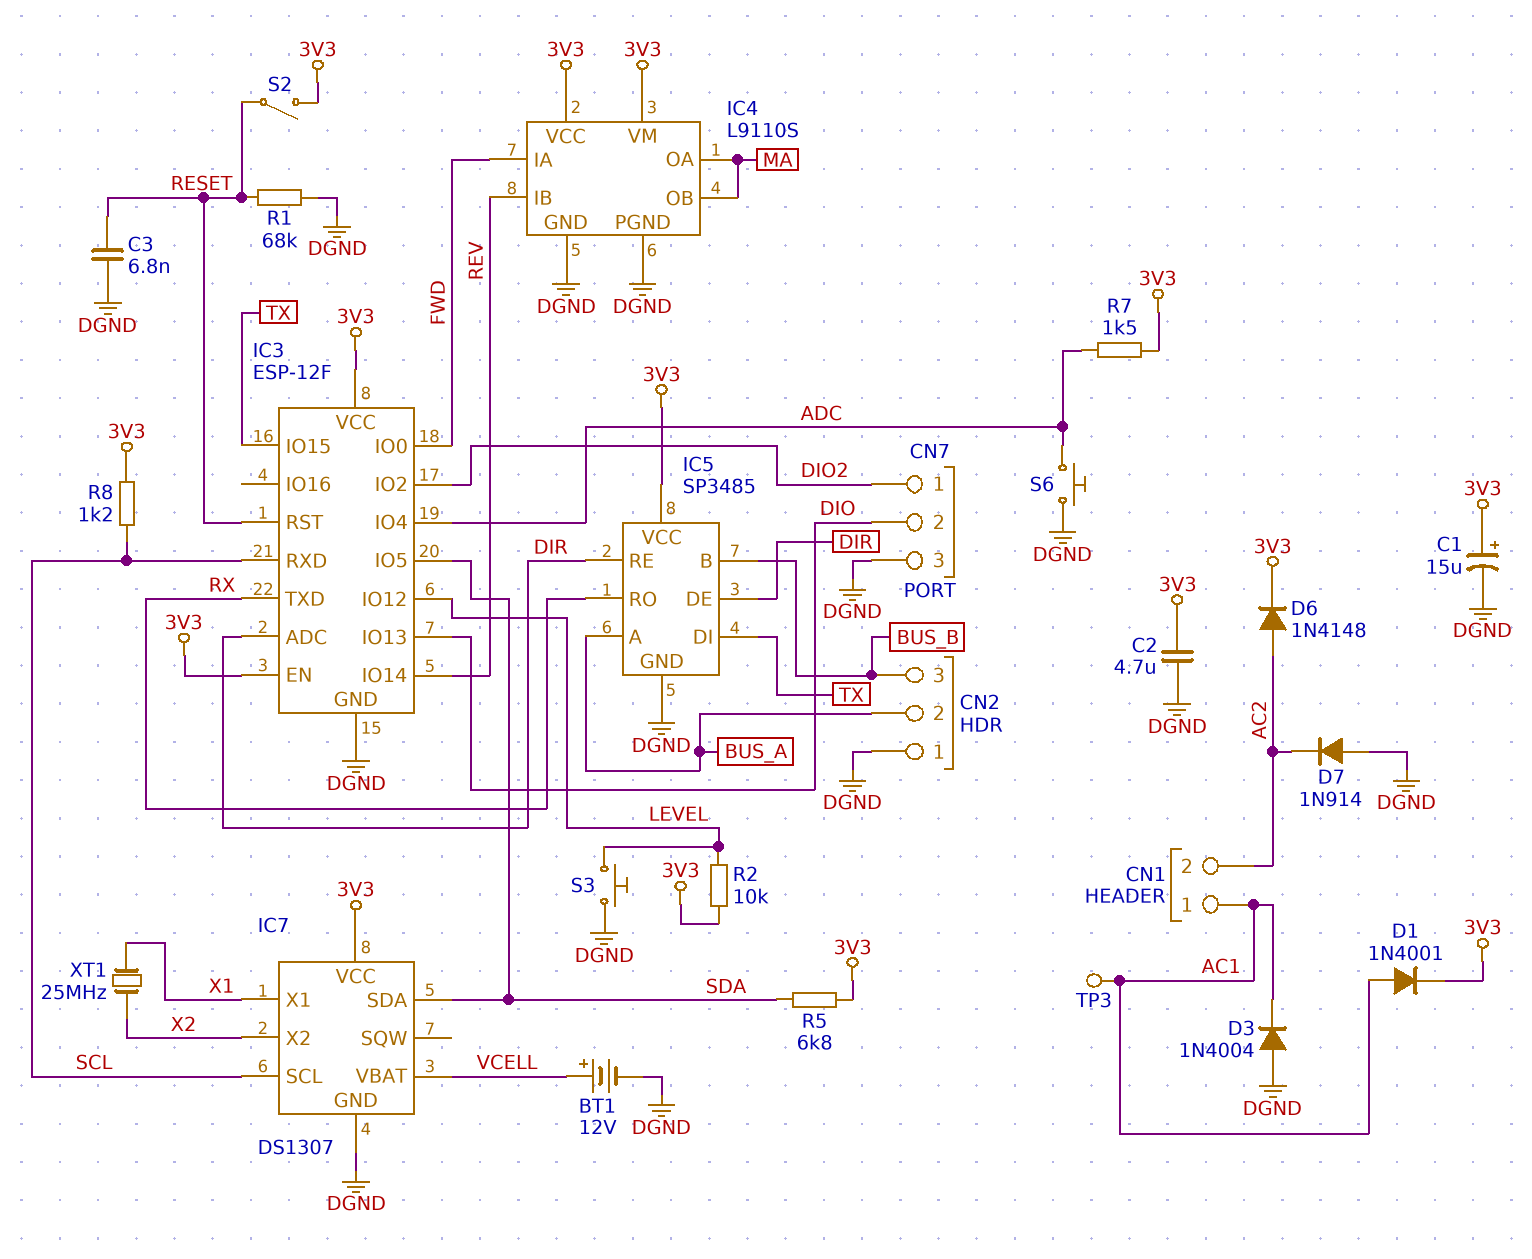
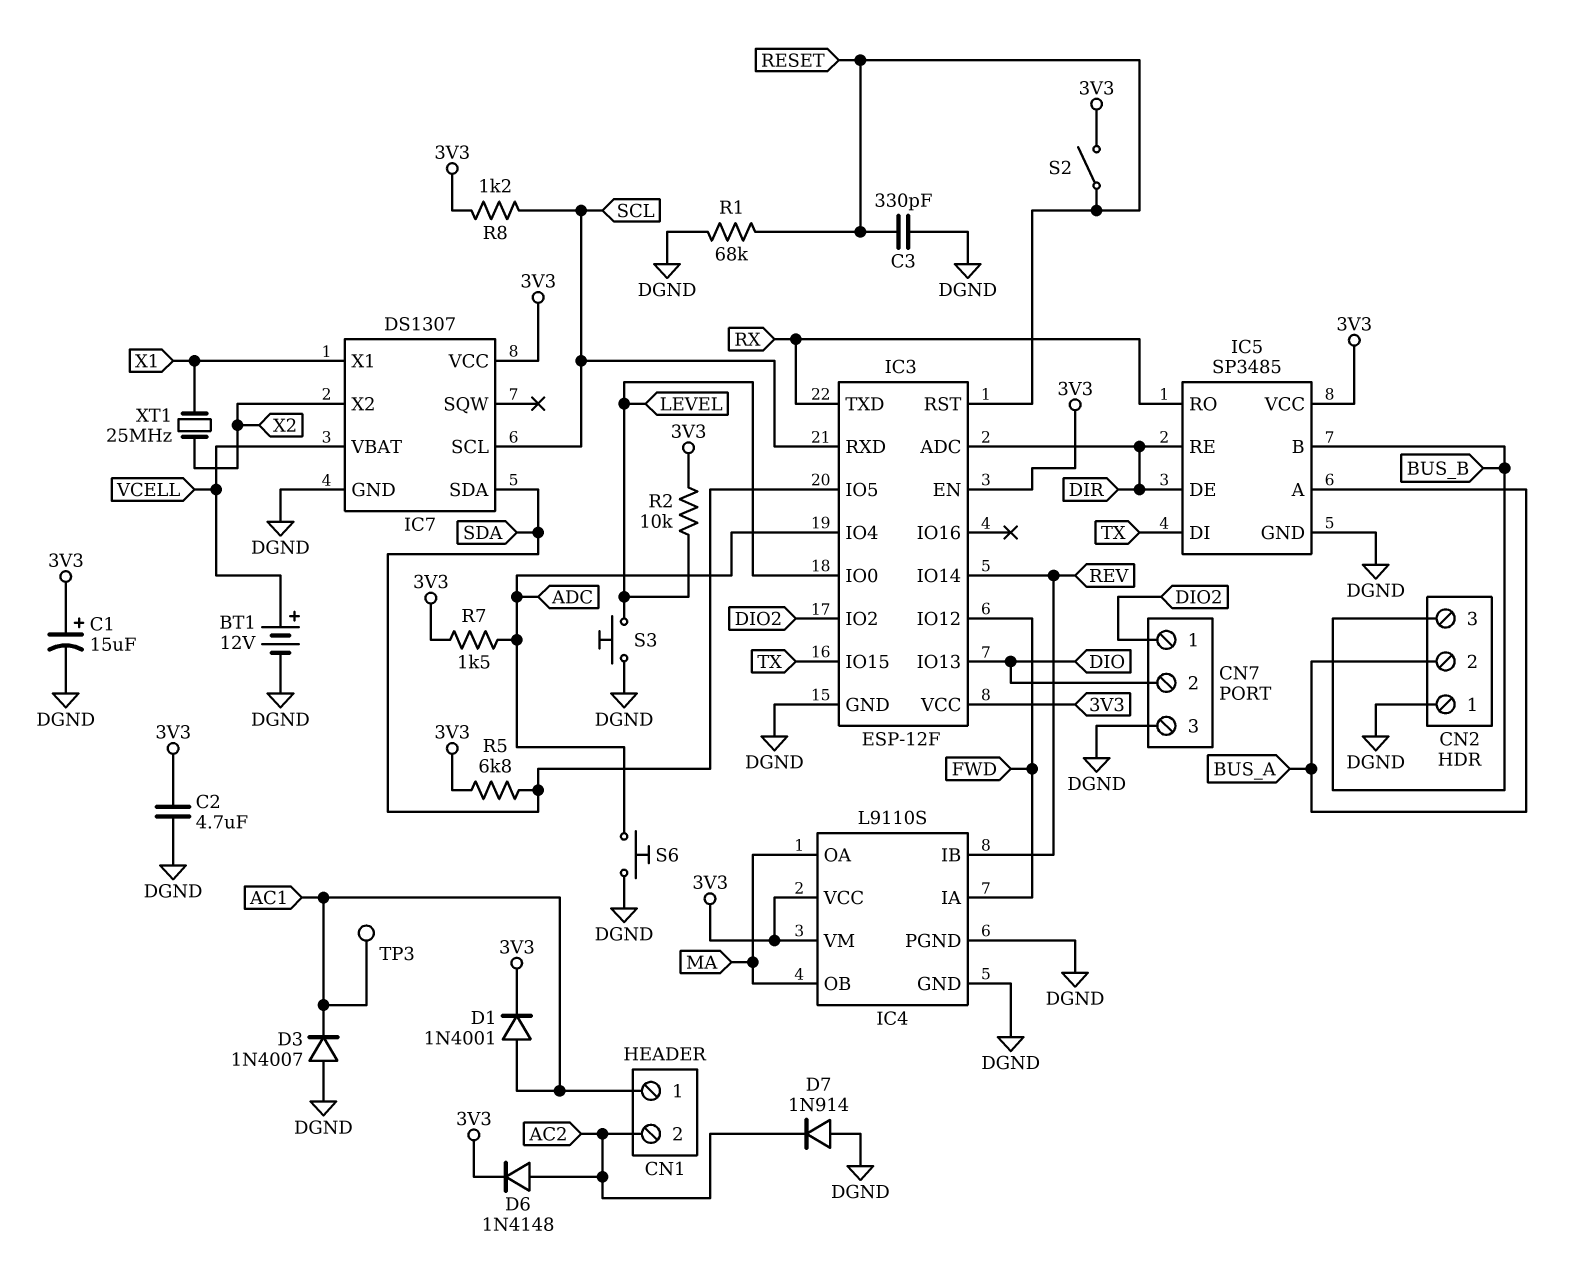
C3: 6.8nF (DGND, RESET) -> 330pF (DGND, RESET)
D3: diode 1N4004 (A DGND, K AC1) -> diode 1N4007 (A DGND, K AC1)
IC3 pin IO0: FWD -> LEVEL
IC3 pin IO12: LEVEL -> FWD

